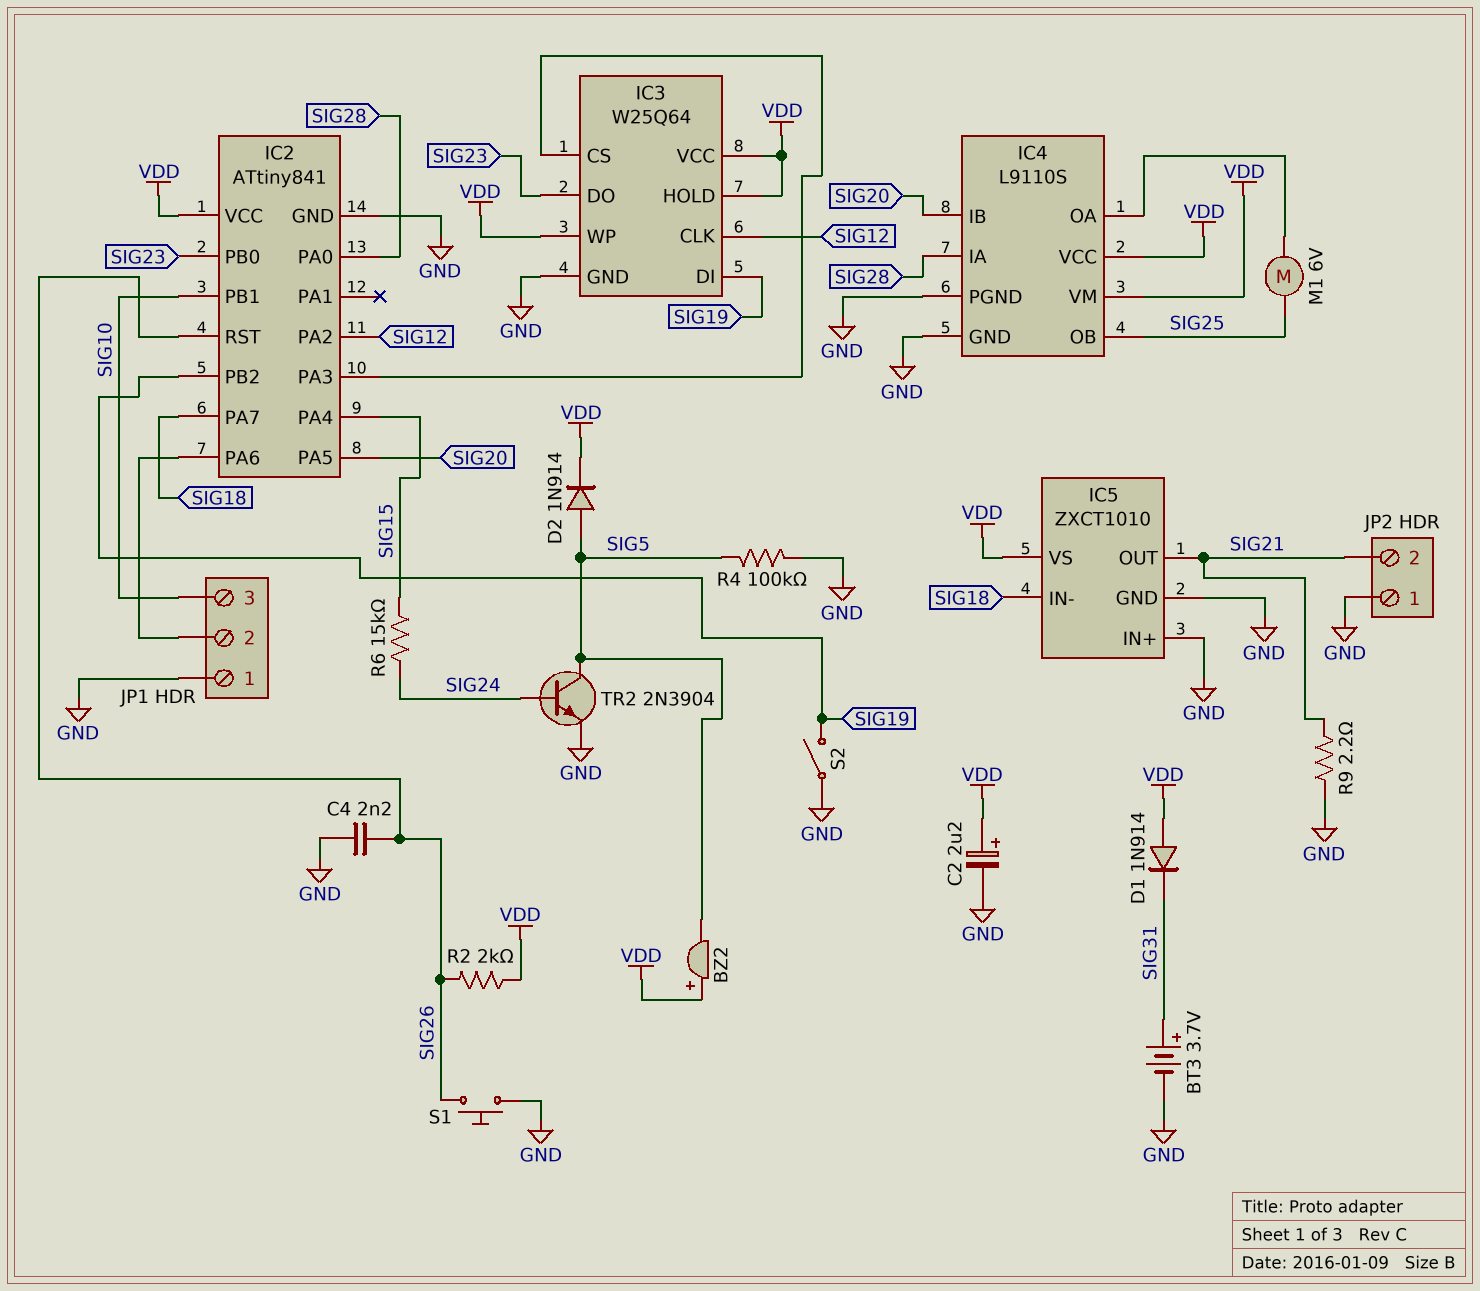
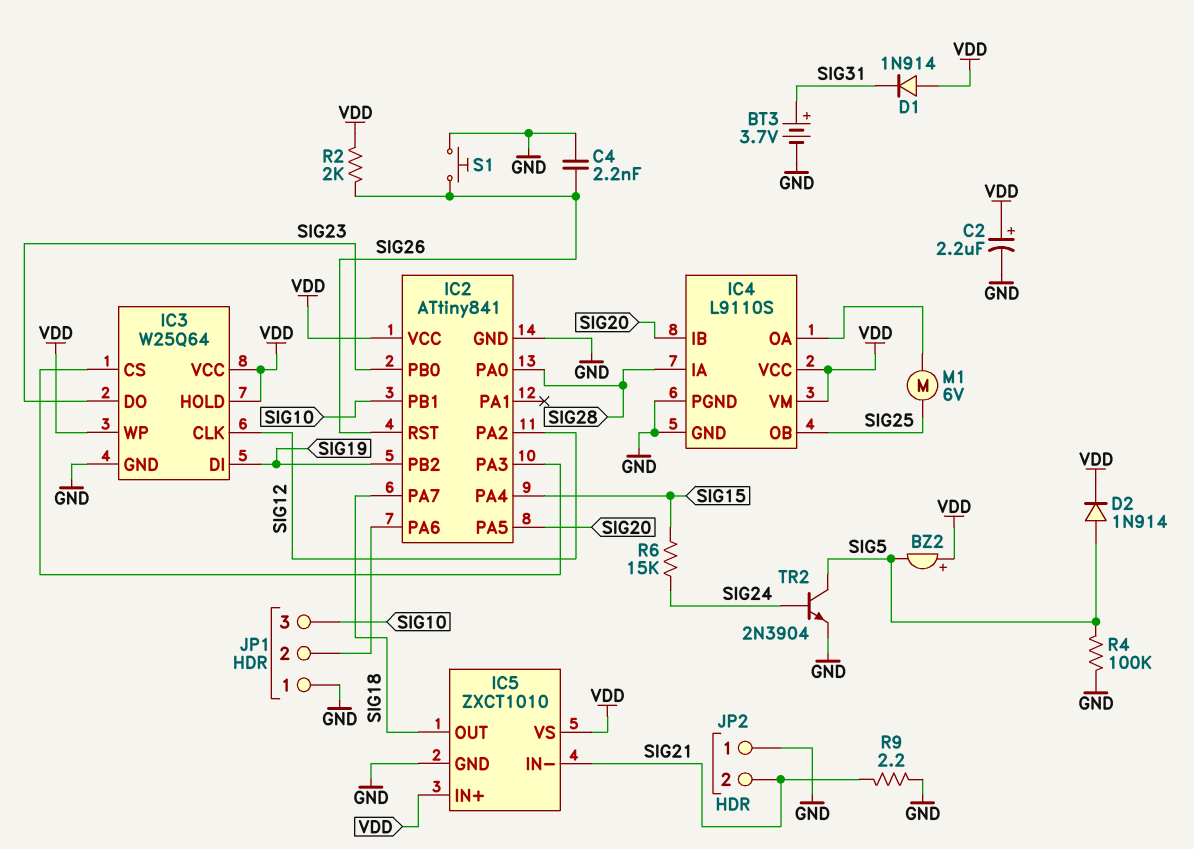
IC5 pin IN+: GND -> VDD
IC5 pin IN-: SIG18 -> SIG21
IC5 pin OUT: SIG21 -> SIG18
S2: switch (GND, SIG19) -> none

